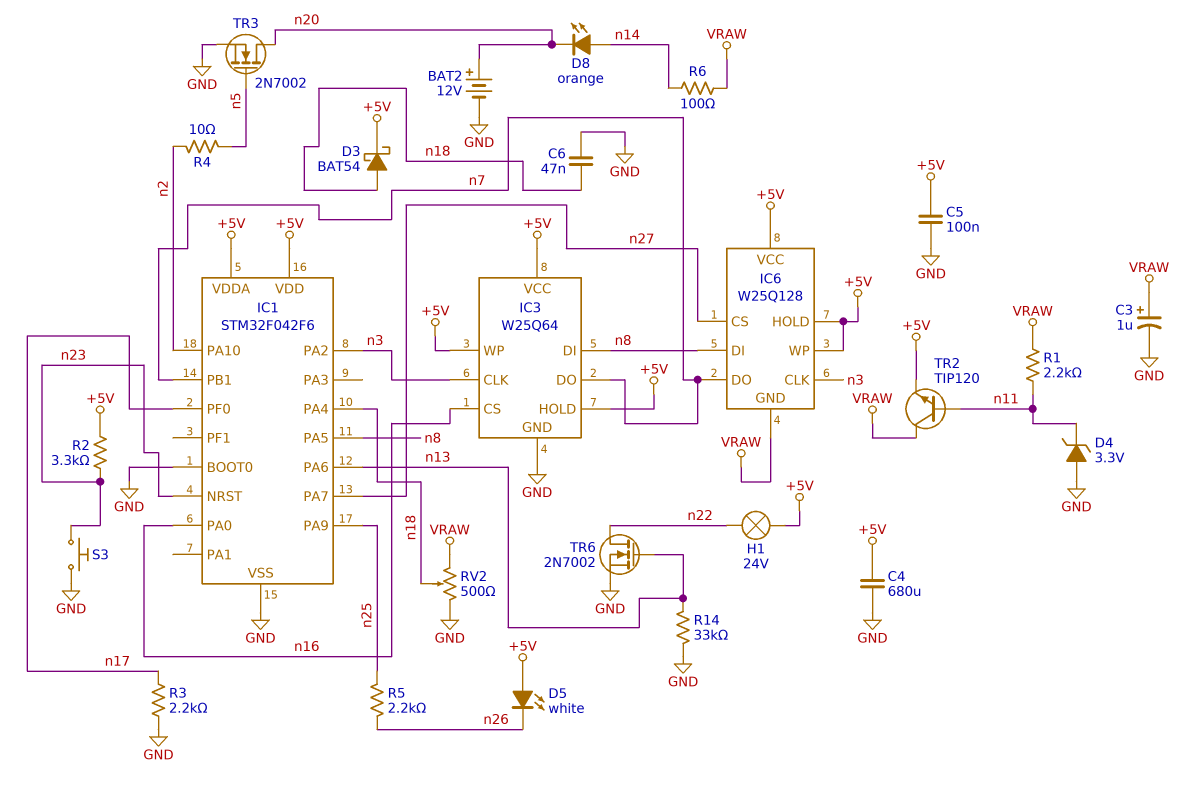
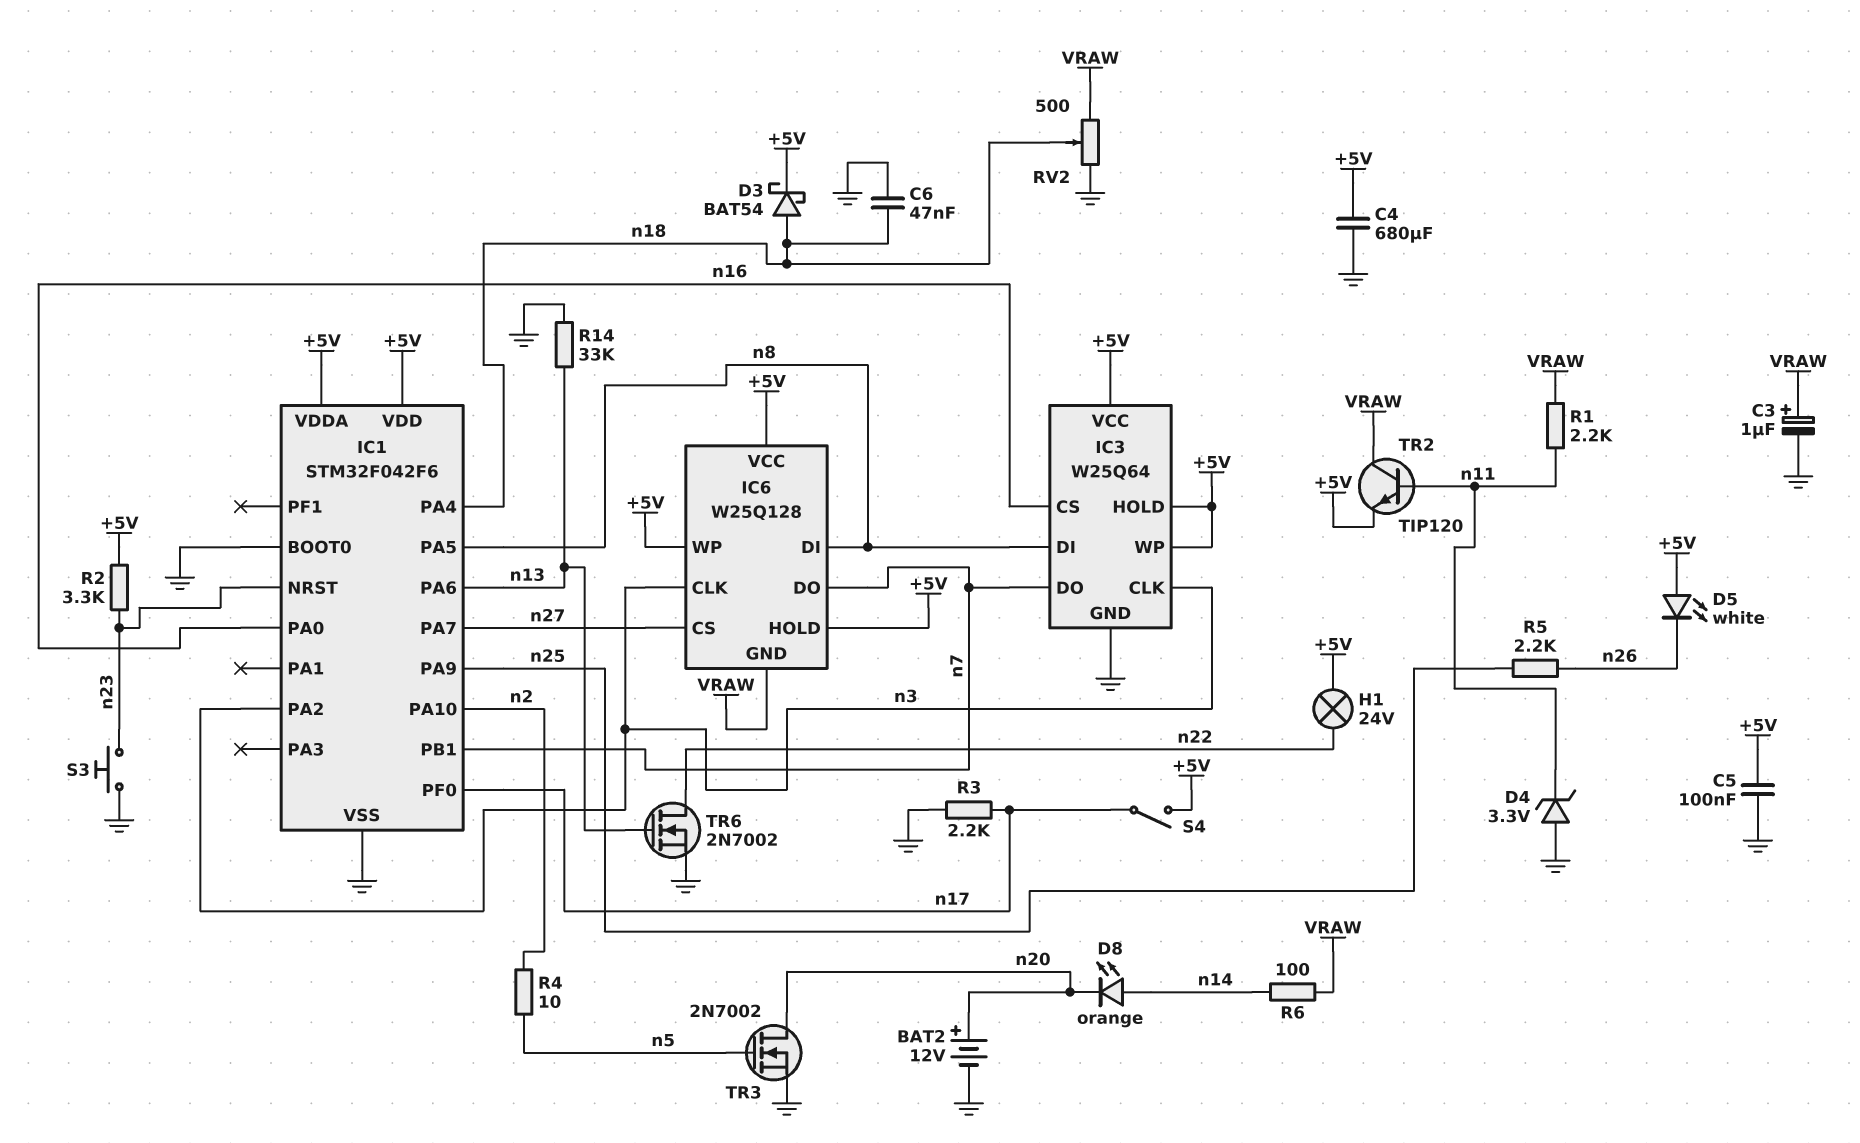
S4: none -> switch (+5V, n17)

